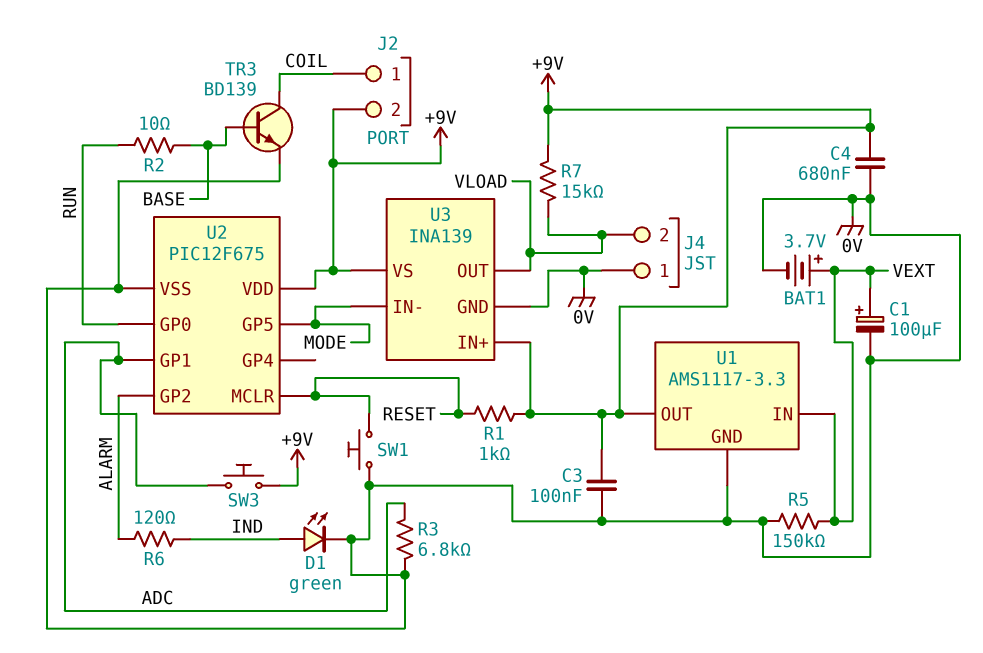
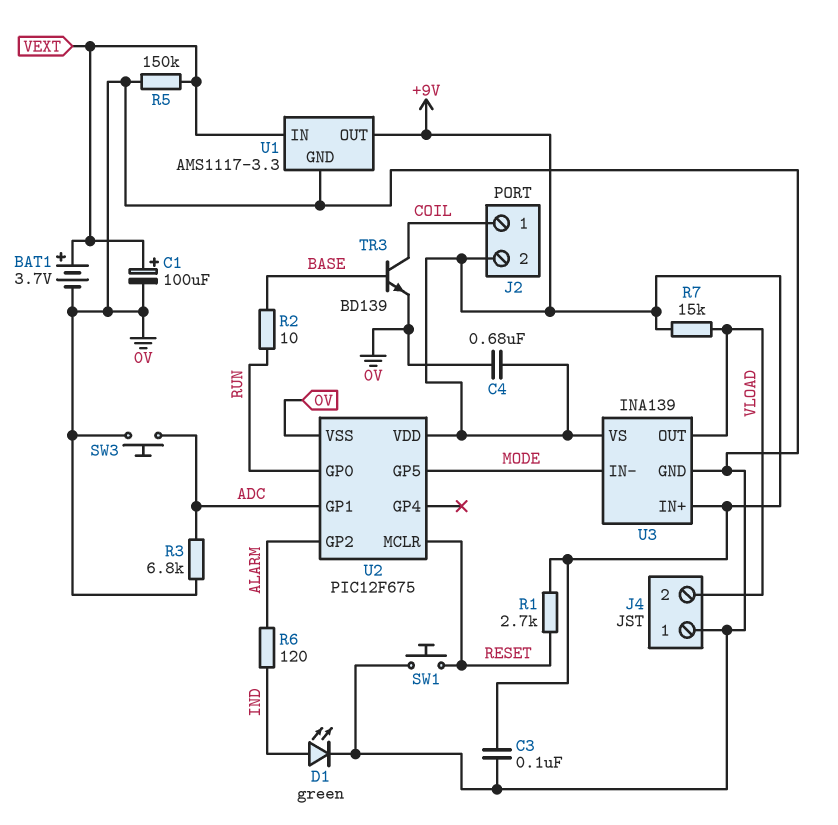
R1: 1k (+9V, RESET) -> 2.7k (+9V, RESET)
SW3: button (+9V, ADC) -> button (0V, ADC)

